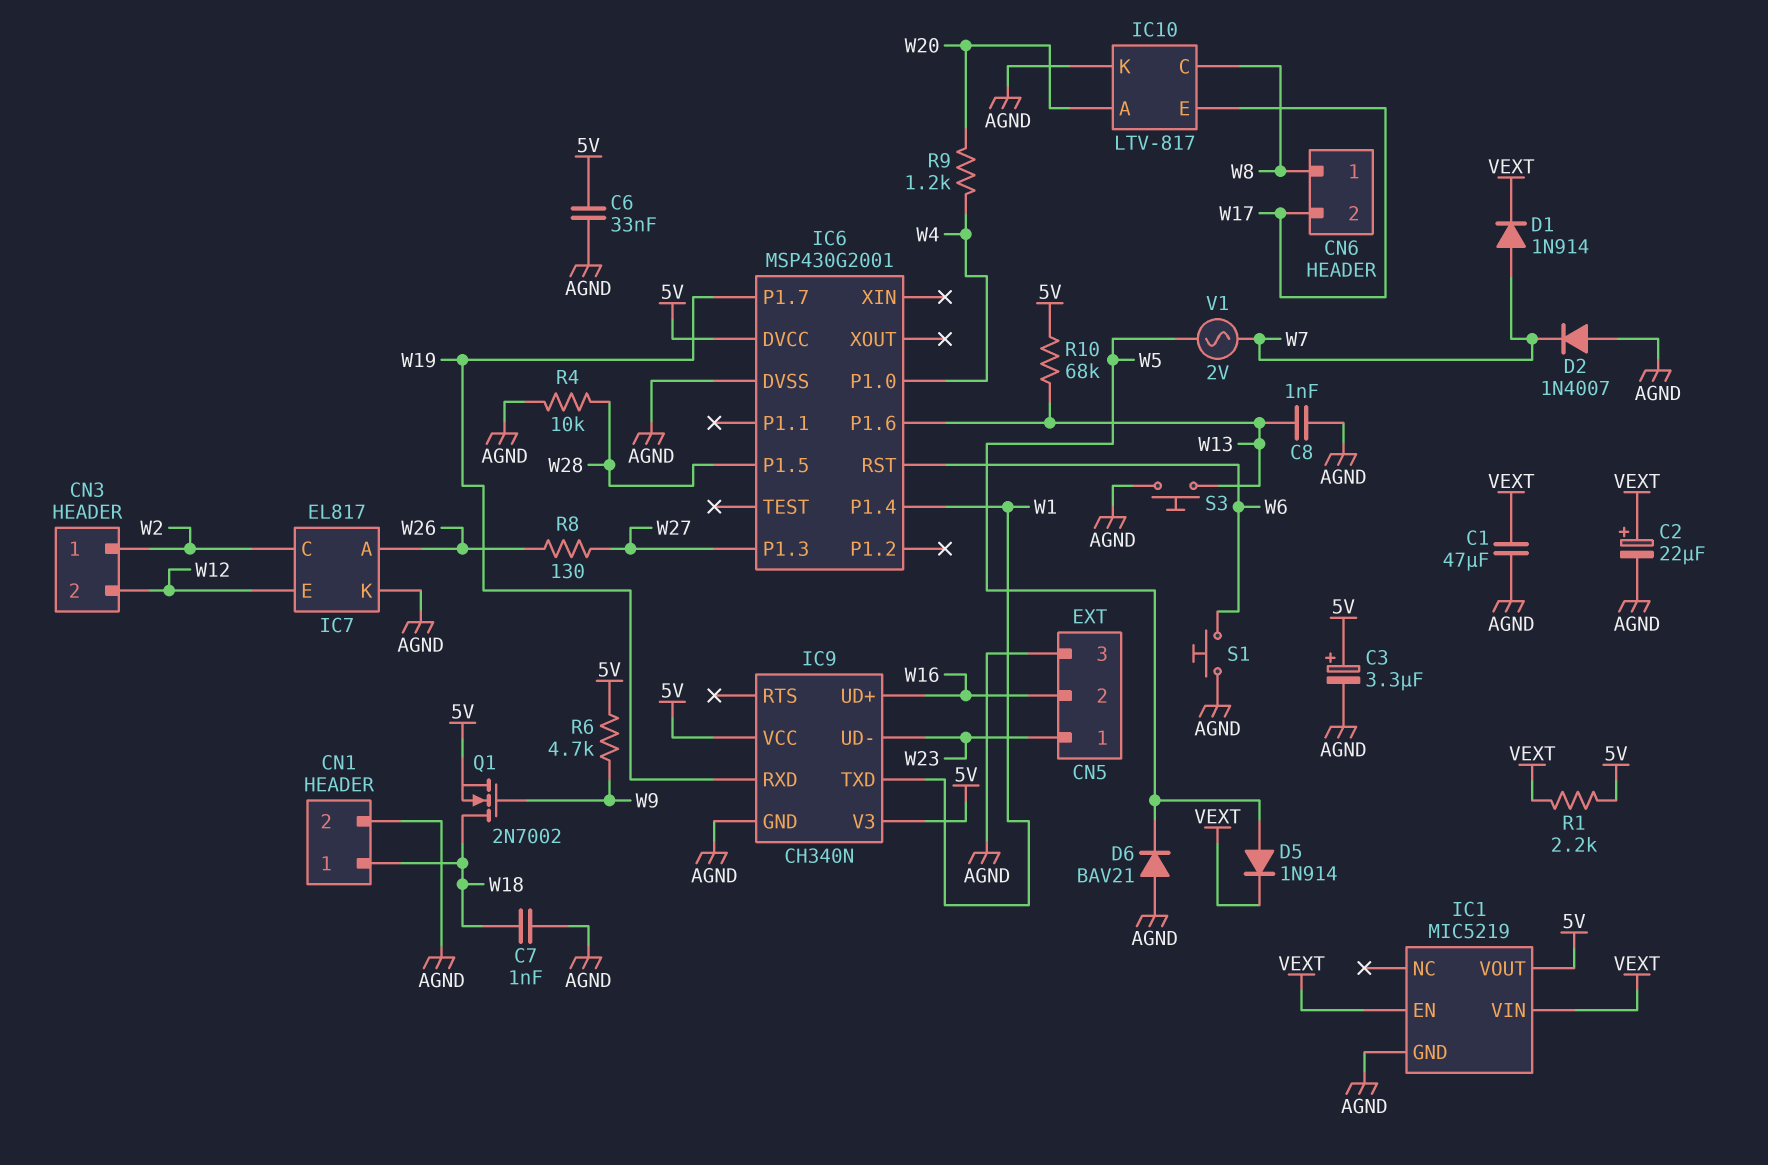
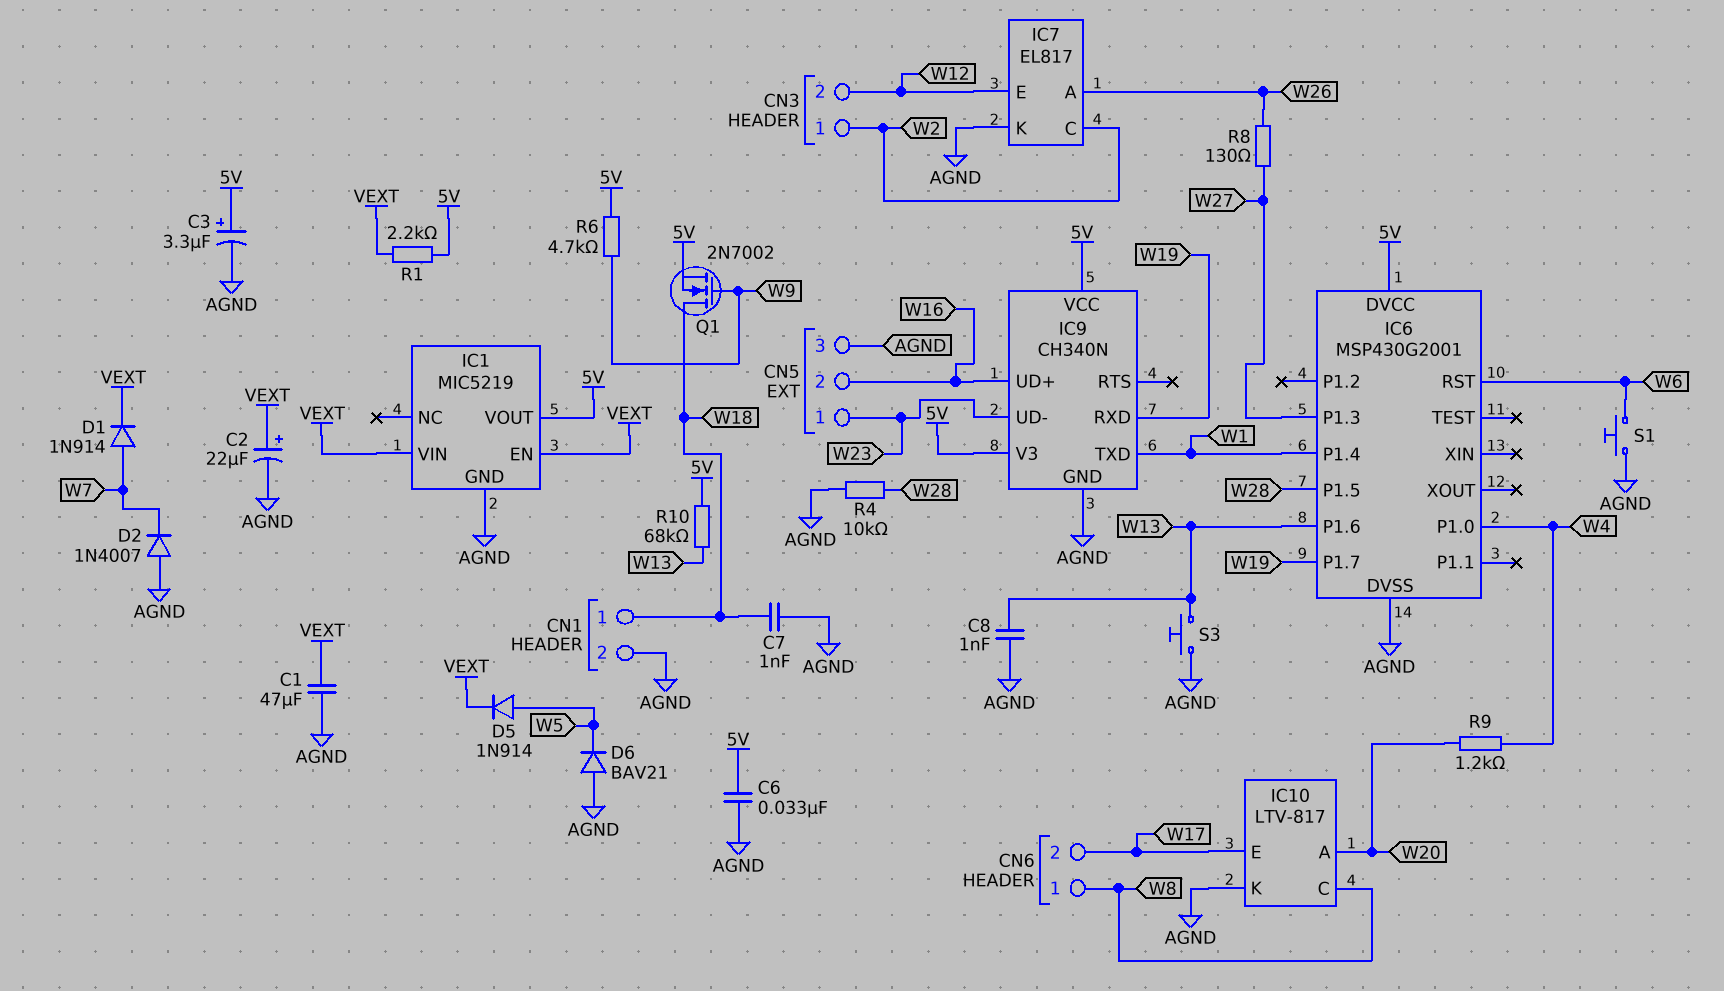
V1: AC 2V (W5, W7) -> none

